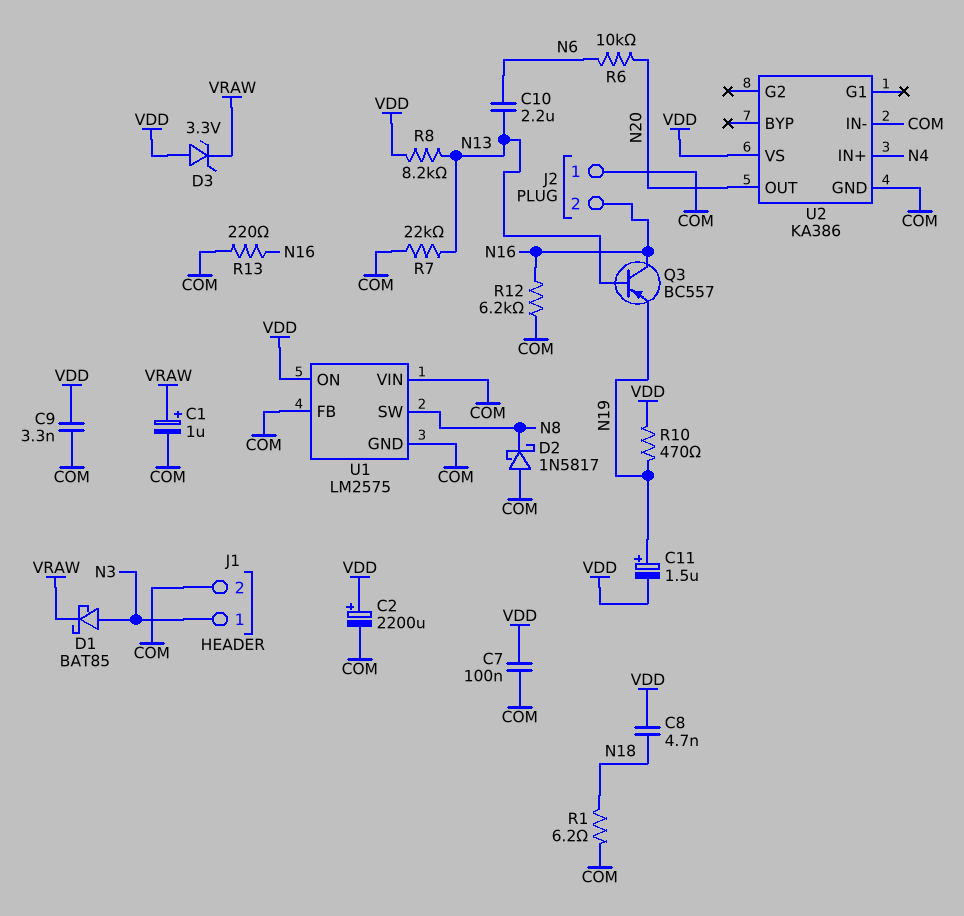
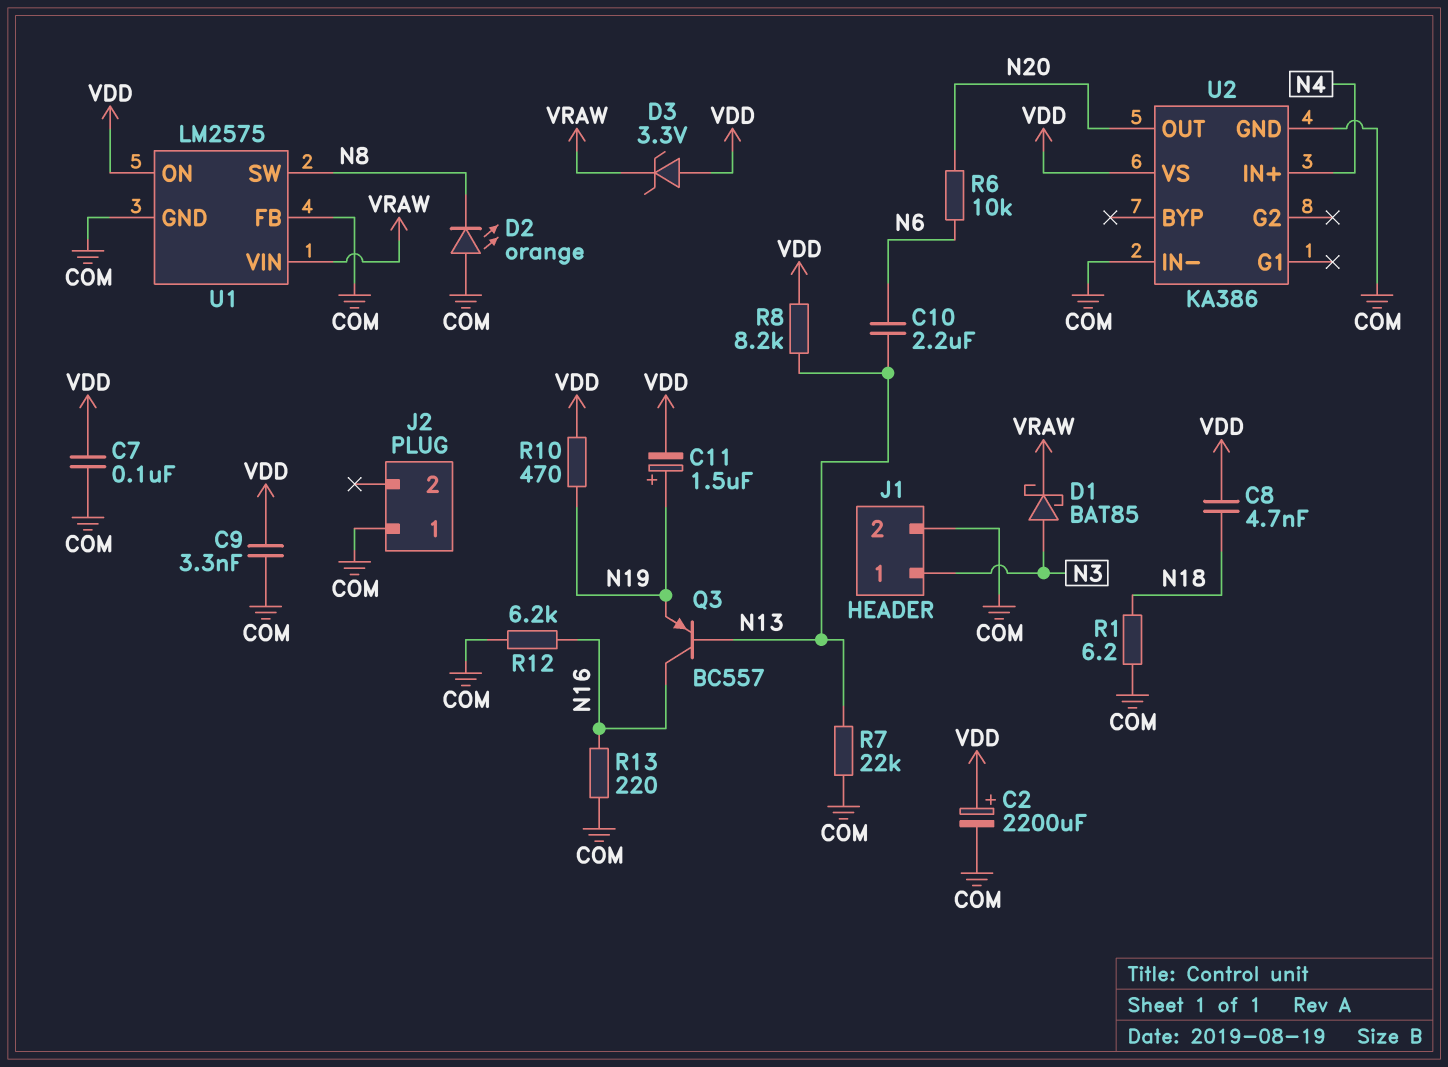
C1: 1uF (plus VRAW, minus COM) -> none
D2: schottky 1N5817 (A COM, K N8) -> LED orange (A COM, K N8)
J2 pin 2: N16 -> none
U1 pin VIN: COM -> VRAW

